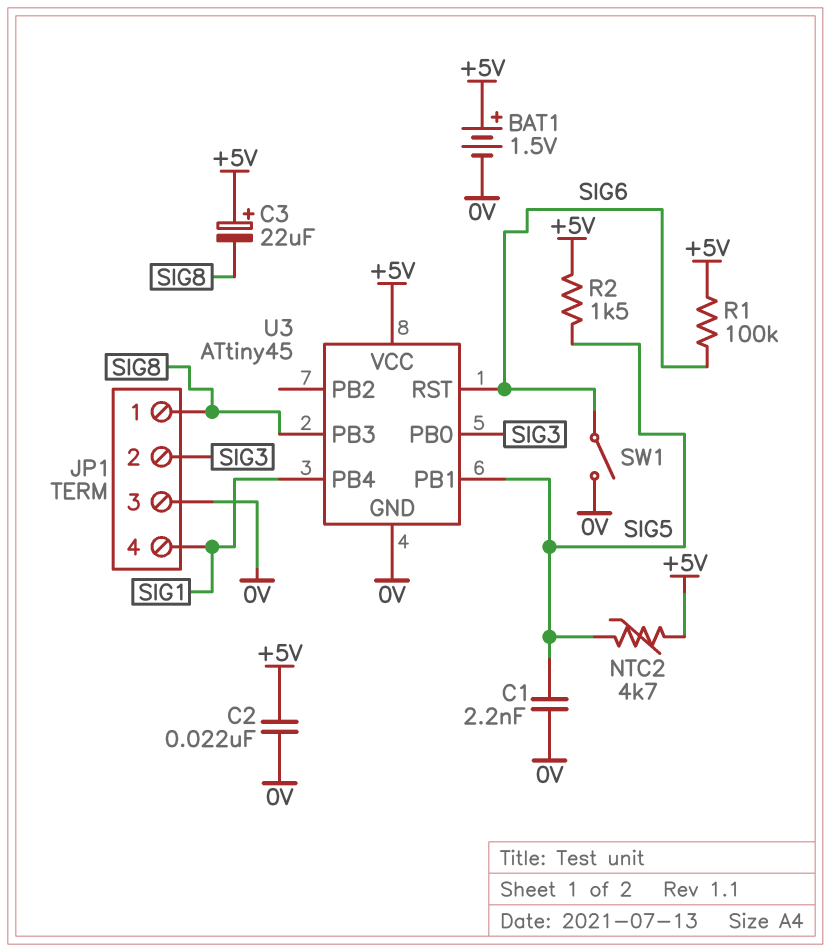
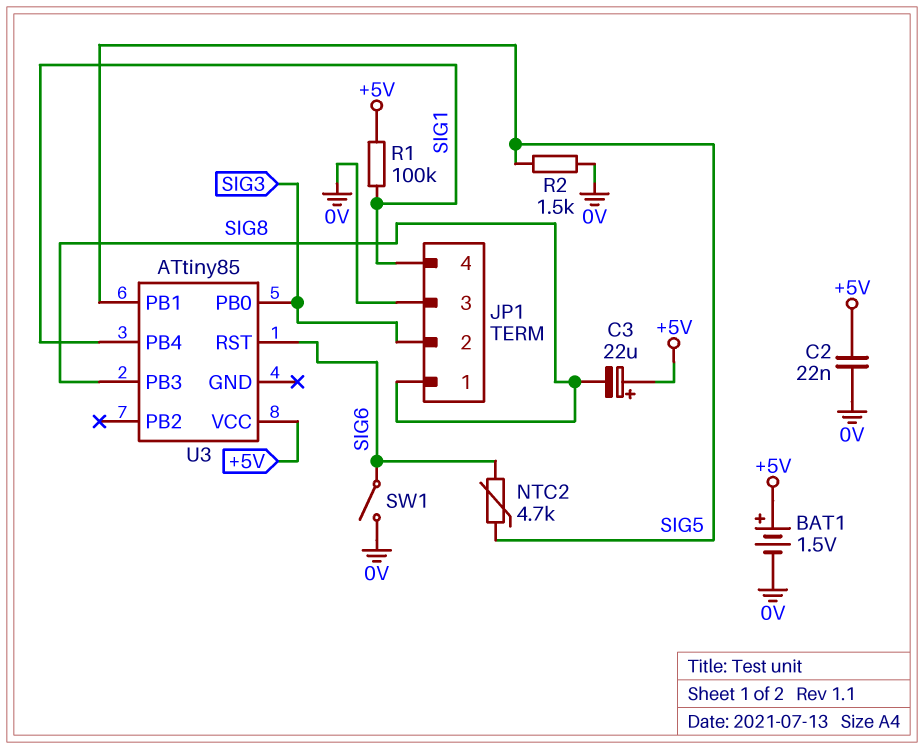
C1: 2.2nF (0V, SIG5) -> none
NTC2: 4.7k (+5V, SIG5) -> 4.7k (SIG5, SIG6)
R1: 100k (+5V, SIG6) -> 100k (+5V, SIG1)
R2: 1.5k (+5V, SIG5) -> 1.5k (0V, SIG5)
U3: ATtiny45 -> ATtiny85
U3 pin GND: 0V -> none

